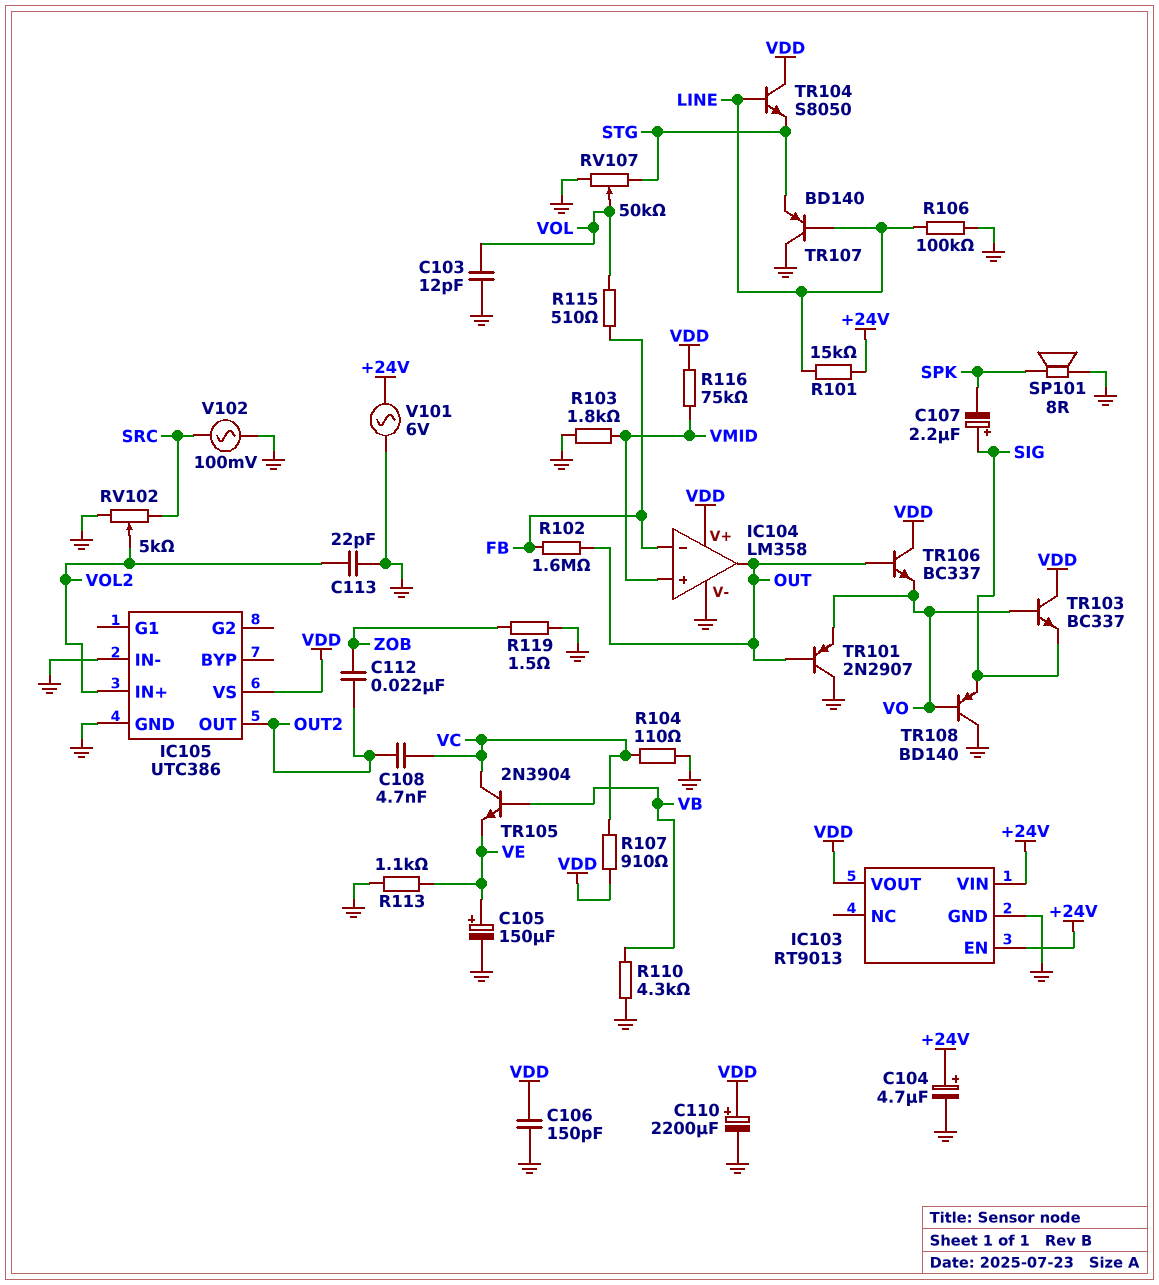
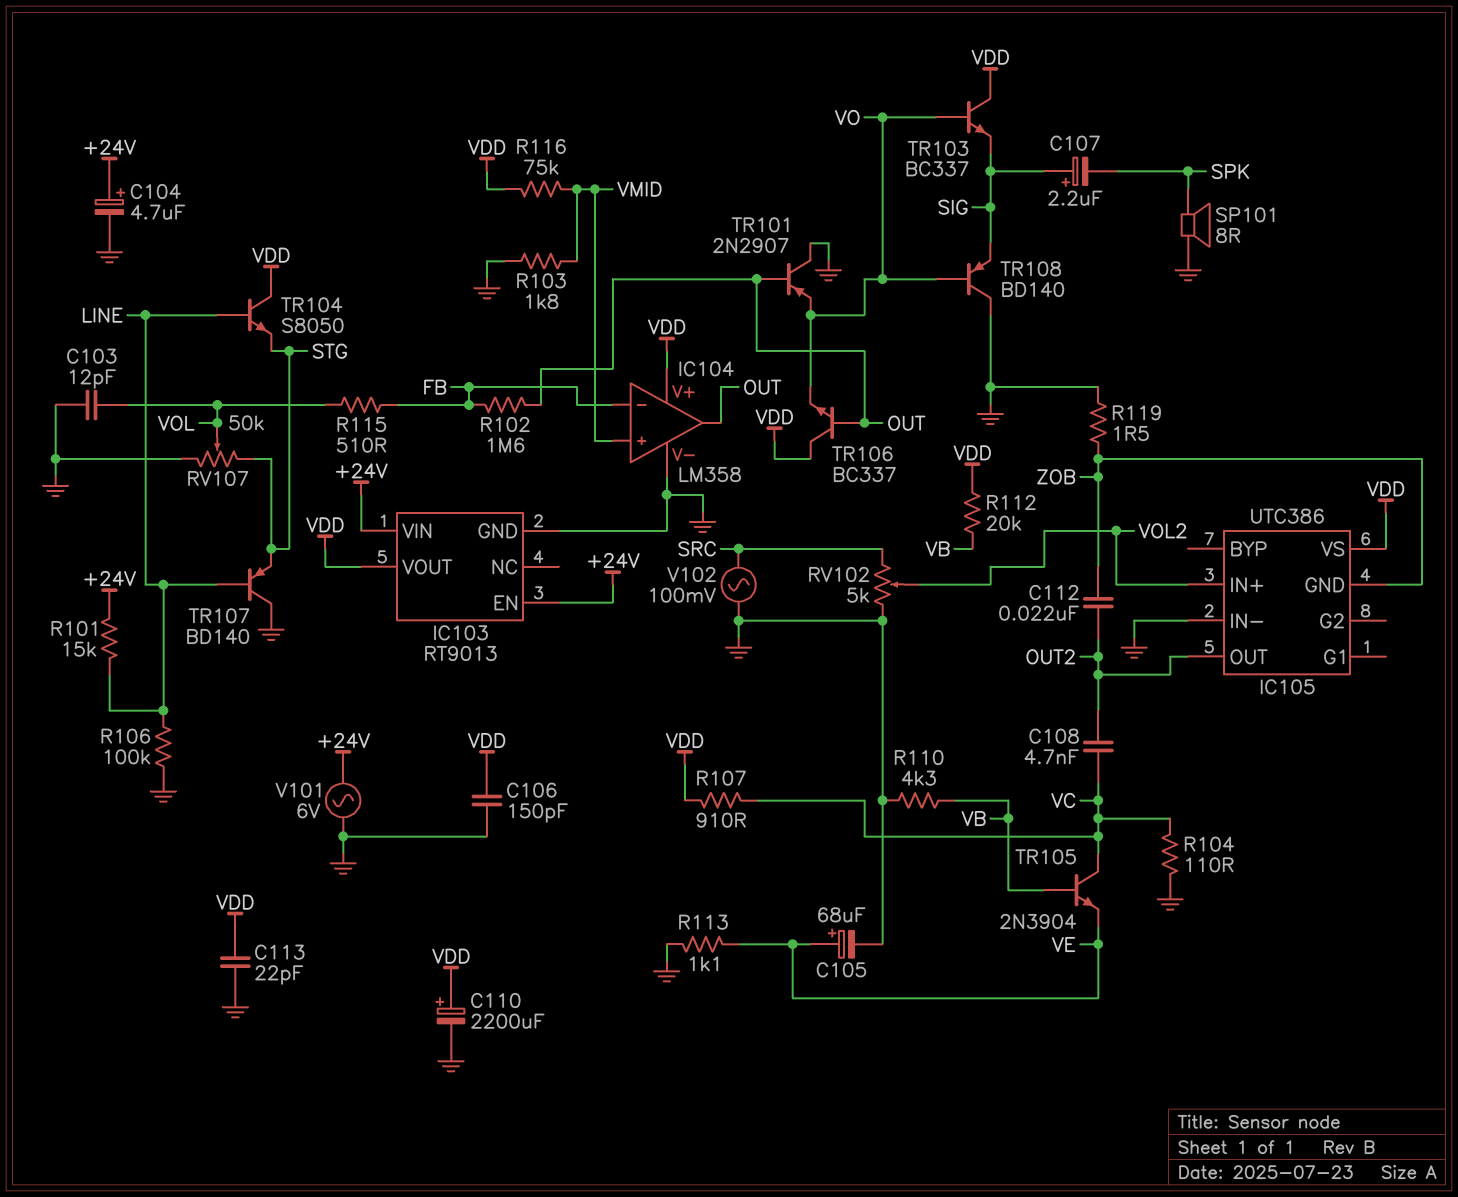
C105: 150uF (plus VE, minus GND) -> 68uF (plus VE, minus GND)
C113: 22pF (GND, VOL2) -> 22pF (GND, VDD)
IC105 pin GND: GND -> ZOB
R112: none -> 20k (VB, VDD)

